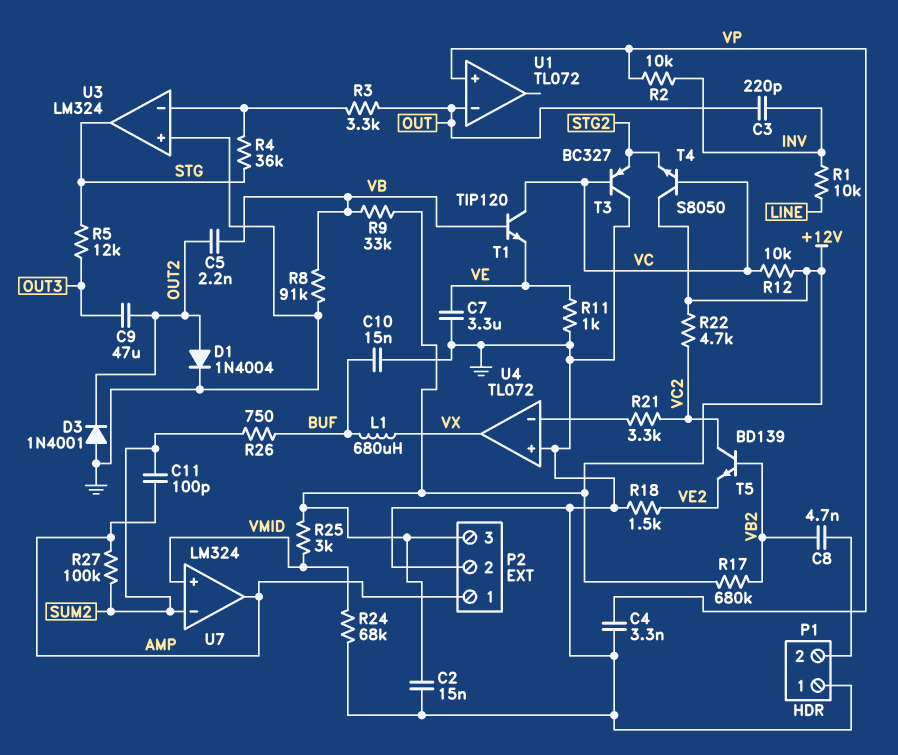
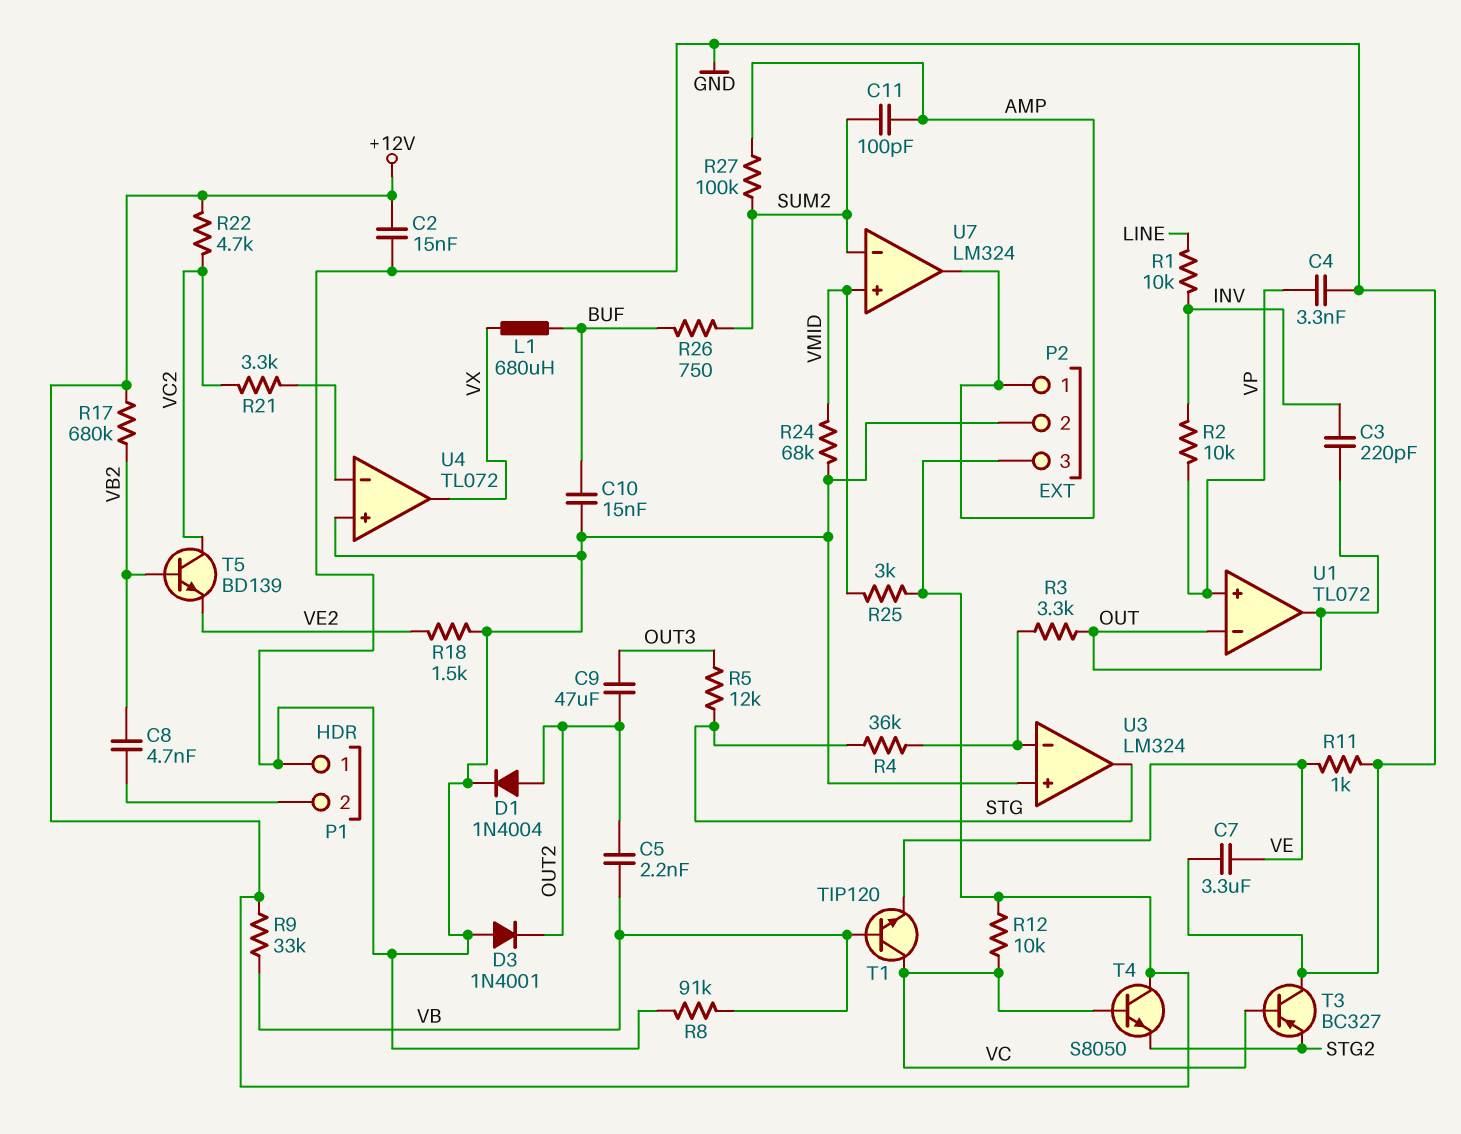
U1 pin out: none -> OUT

